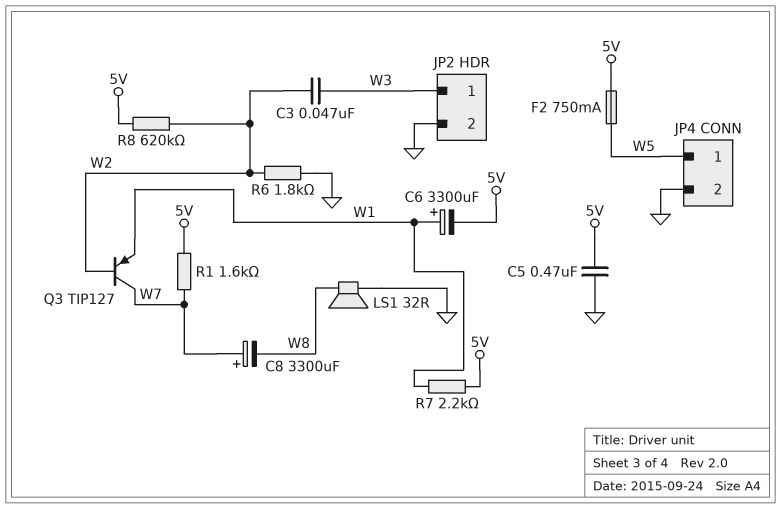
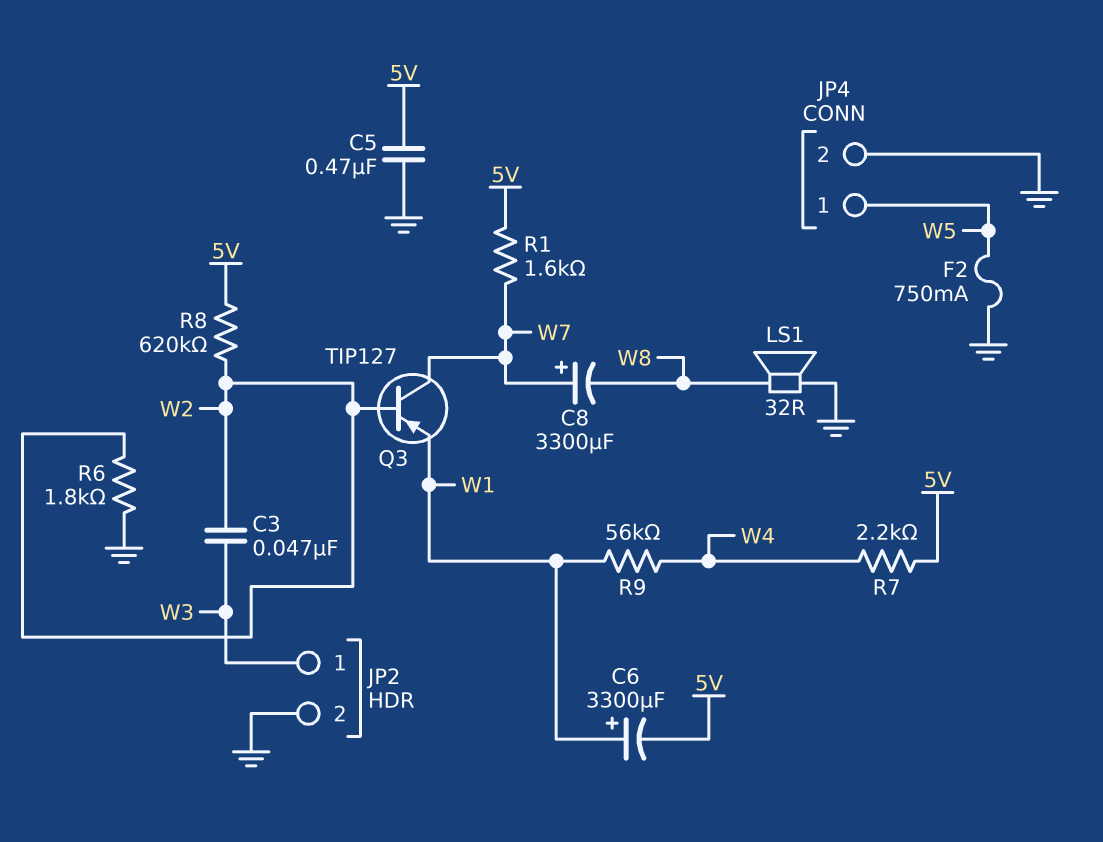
F2: 750mA (5V, W5) -> 750mA (GND, W5)
R7: 2.2k (5V, W1) -> 2.2k (5V, W4)
R9: none -> 56k (W1, W4)

